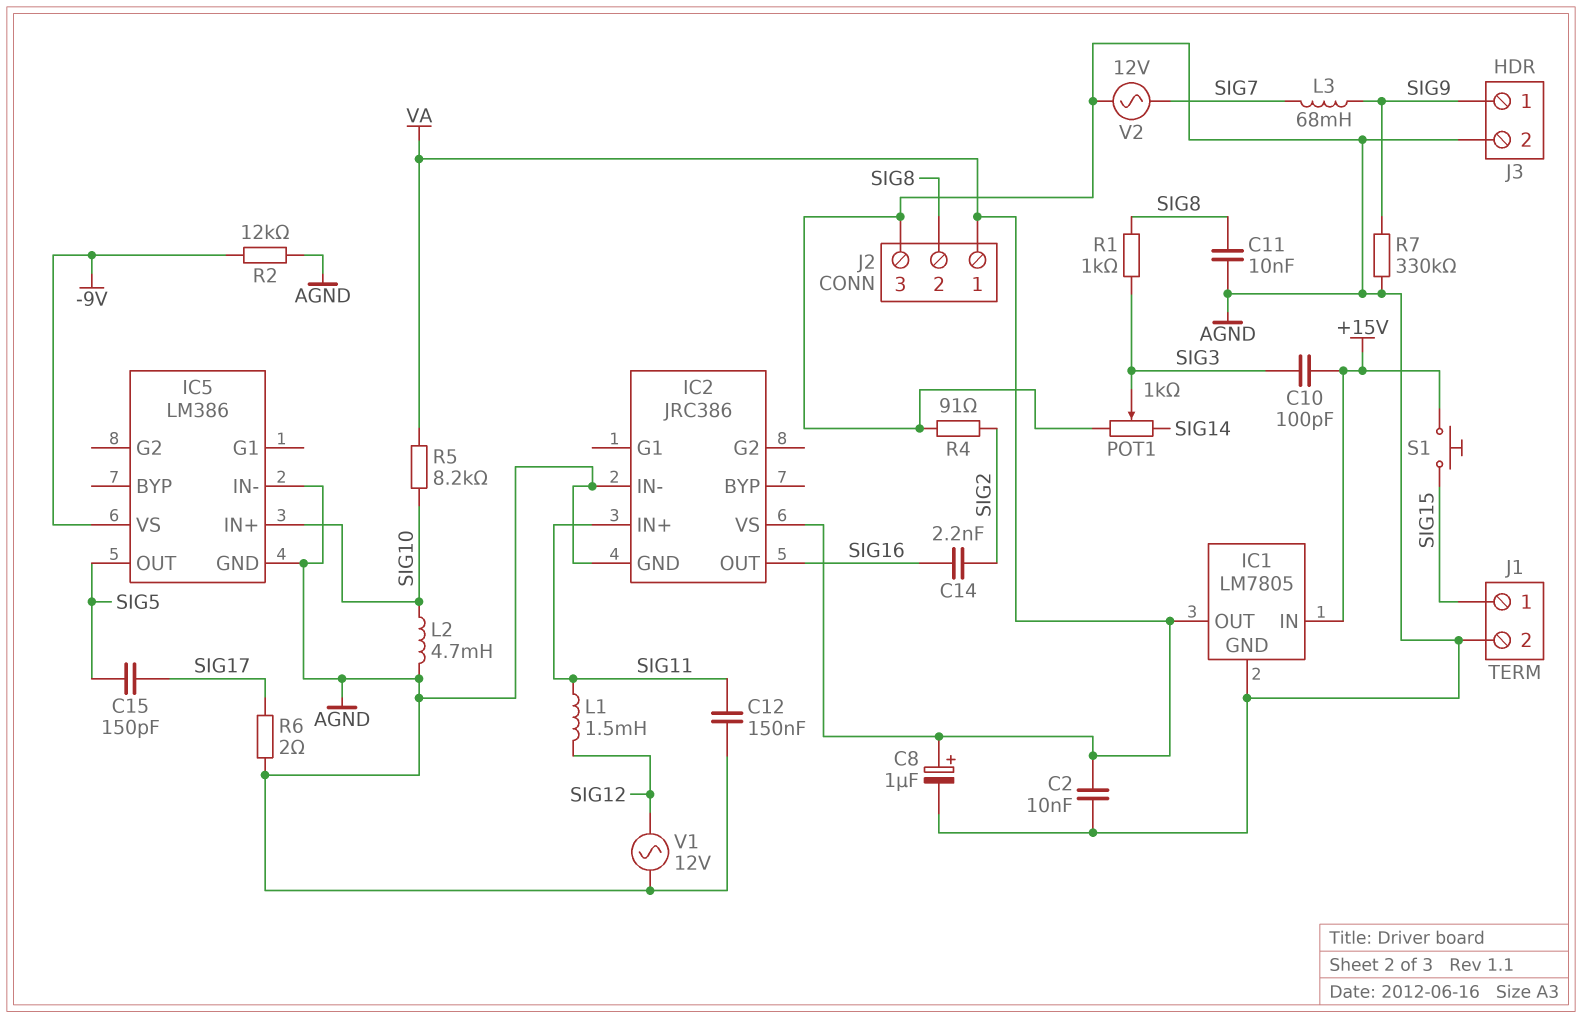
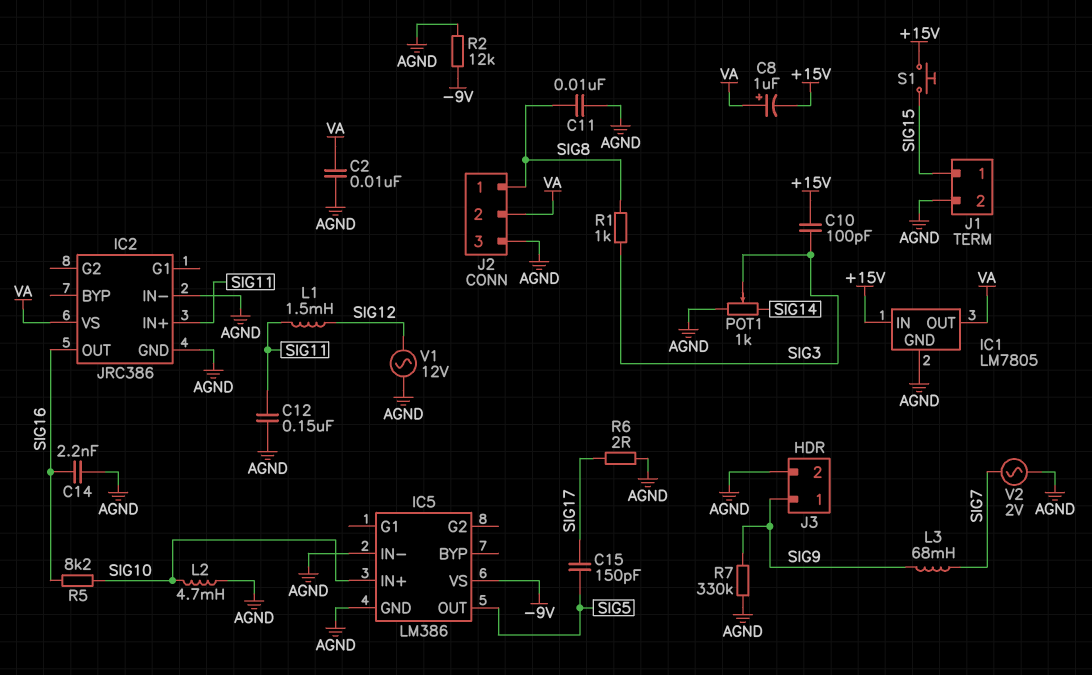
C8: 1uF (plus VA, minus AGND) -> 1uF (plus VA, minus +15V)
C14: 2.2nF (SIG2, SIG16) -> 2.2nF (AGND, SIG16)
J2 pin 1: VA -> SIG8
J2 pin 2: SIG8 -> VA
R4: 91 (AGND, SIG2) -> none
R5: 8.2k (SIG10, VA) -> 8.2k (SIG10, SIG16)
V2: AC 12V (AGND, SIG7) -> AC 2V (AGND, SIG7)

